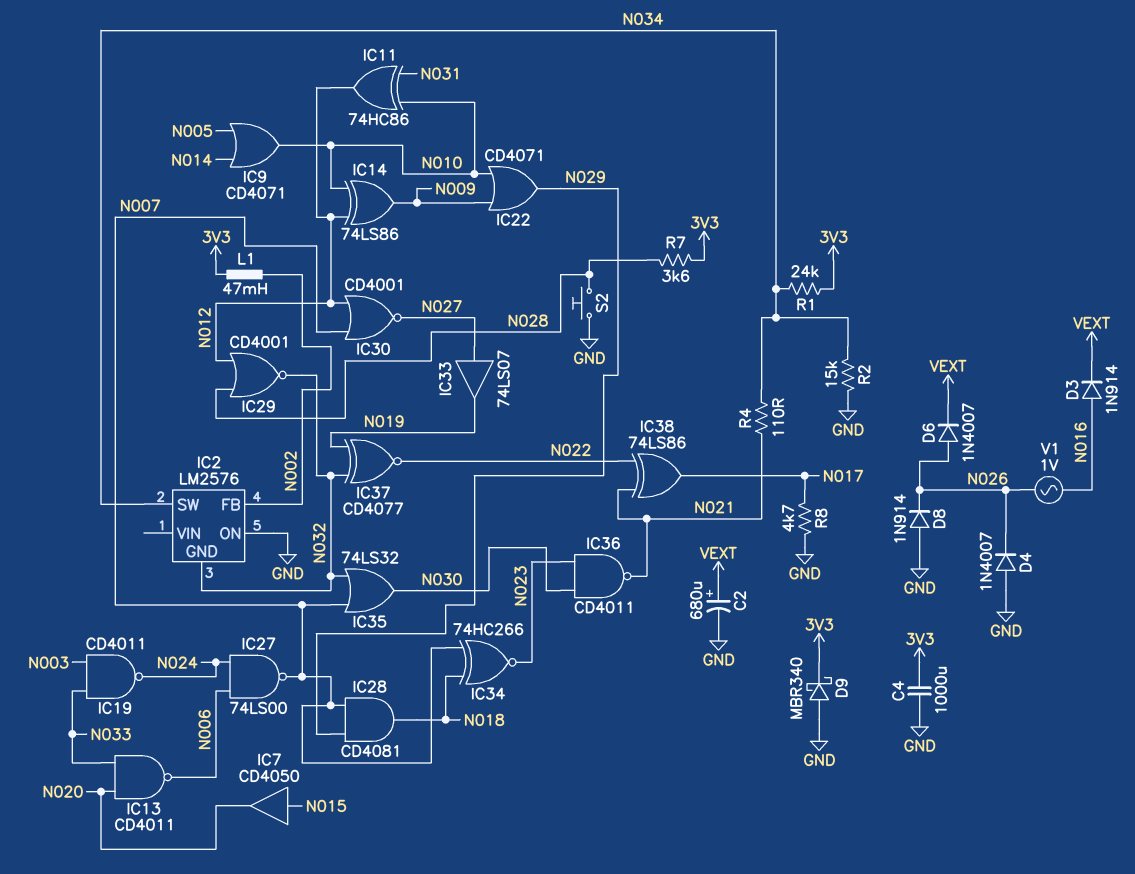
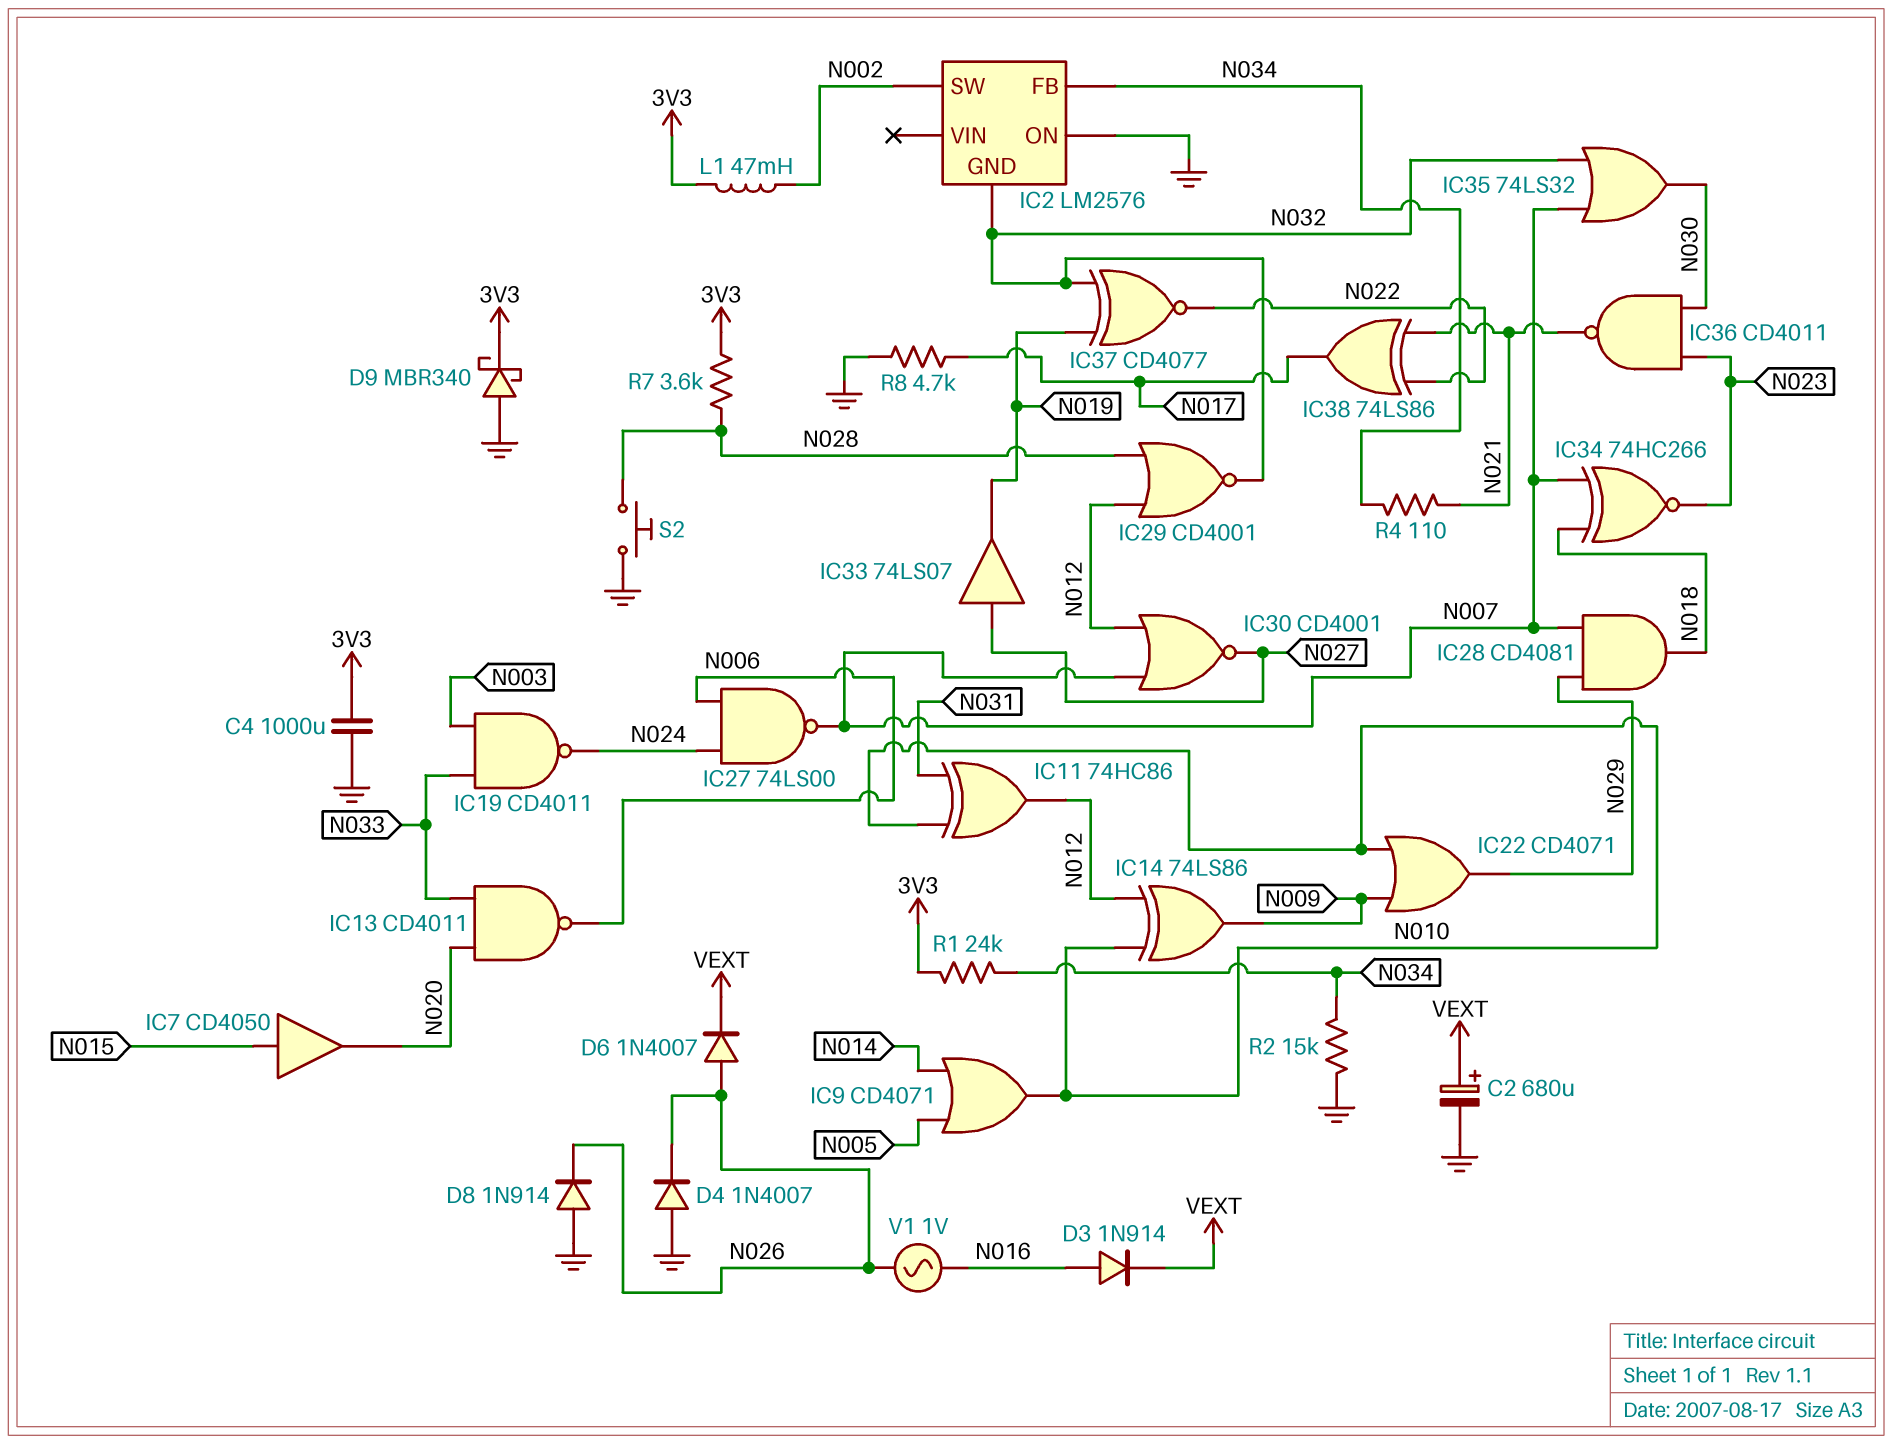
IC2 pin FB: N002 -> N034
IC2 pin SW: N034 -> N002

